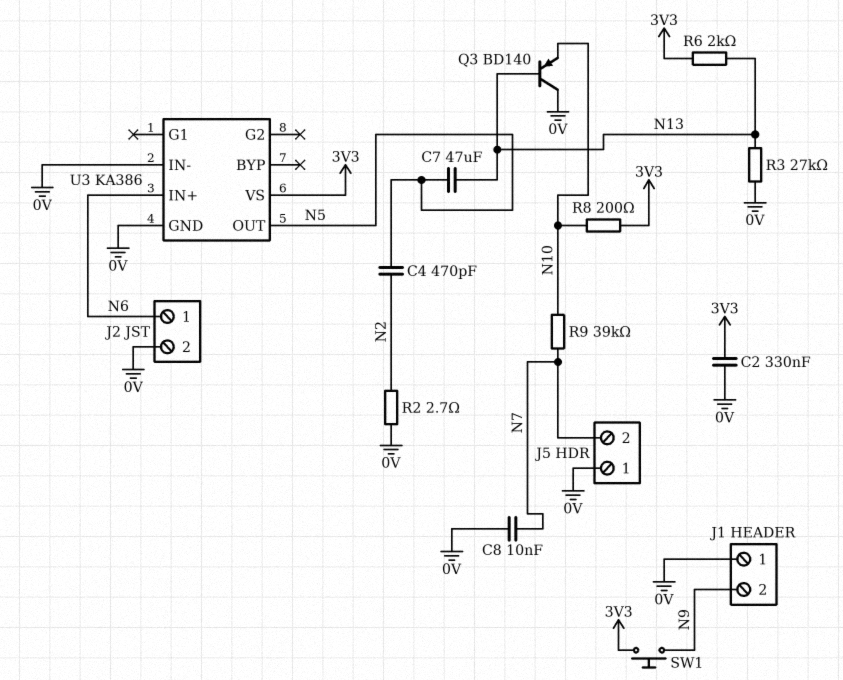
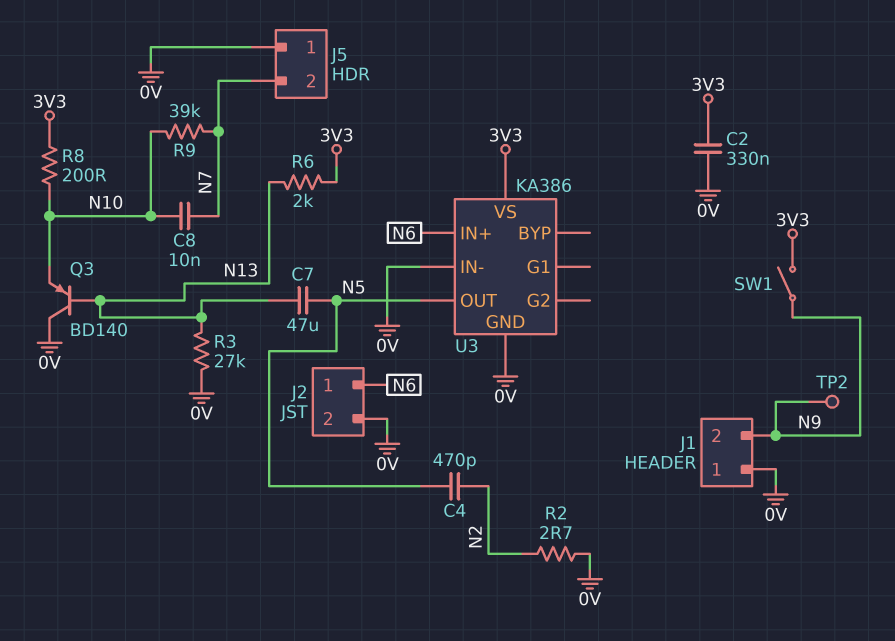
C8: 10nF (0V, N7) -> 10nF (N7, N10)
SW1: button (3V3, N9) -> switch (3V3, N9)
TP2: none -> test point (N9)

